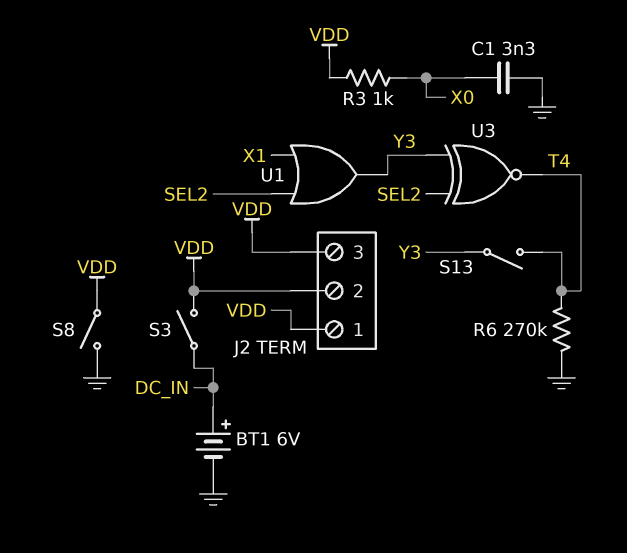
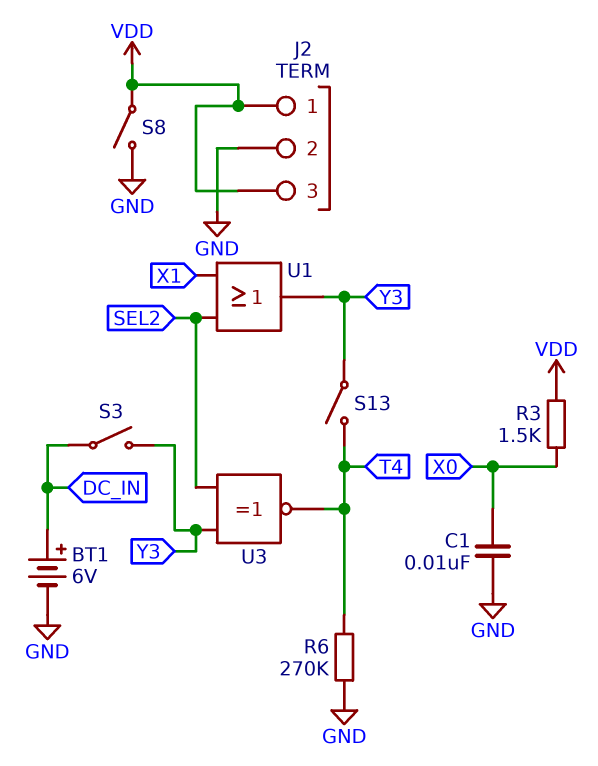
C1: 3.3nF (GND, X0) -> 10nF (GND, X0)
J2 pin 2: VDD -> GND
R3: 1k (VDD, X0) -> 1.5k (VDD, X0)
S3: switch (DC_IN, VDD) -> switch (DC_IN, Y3)

